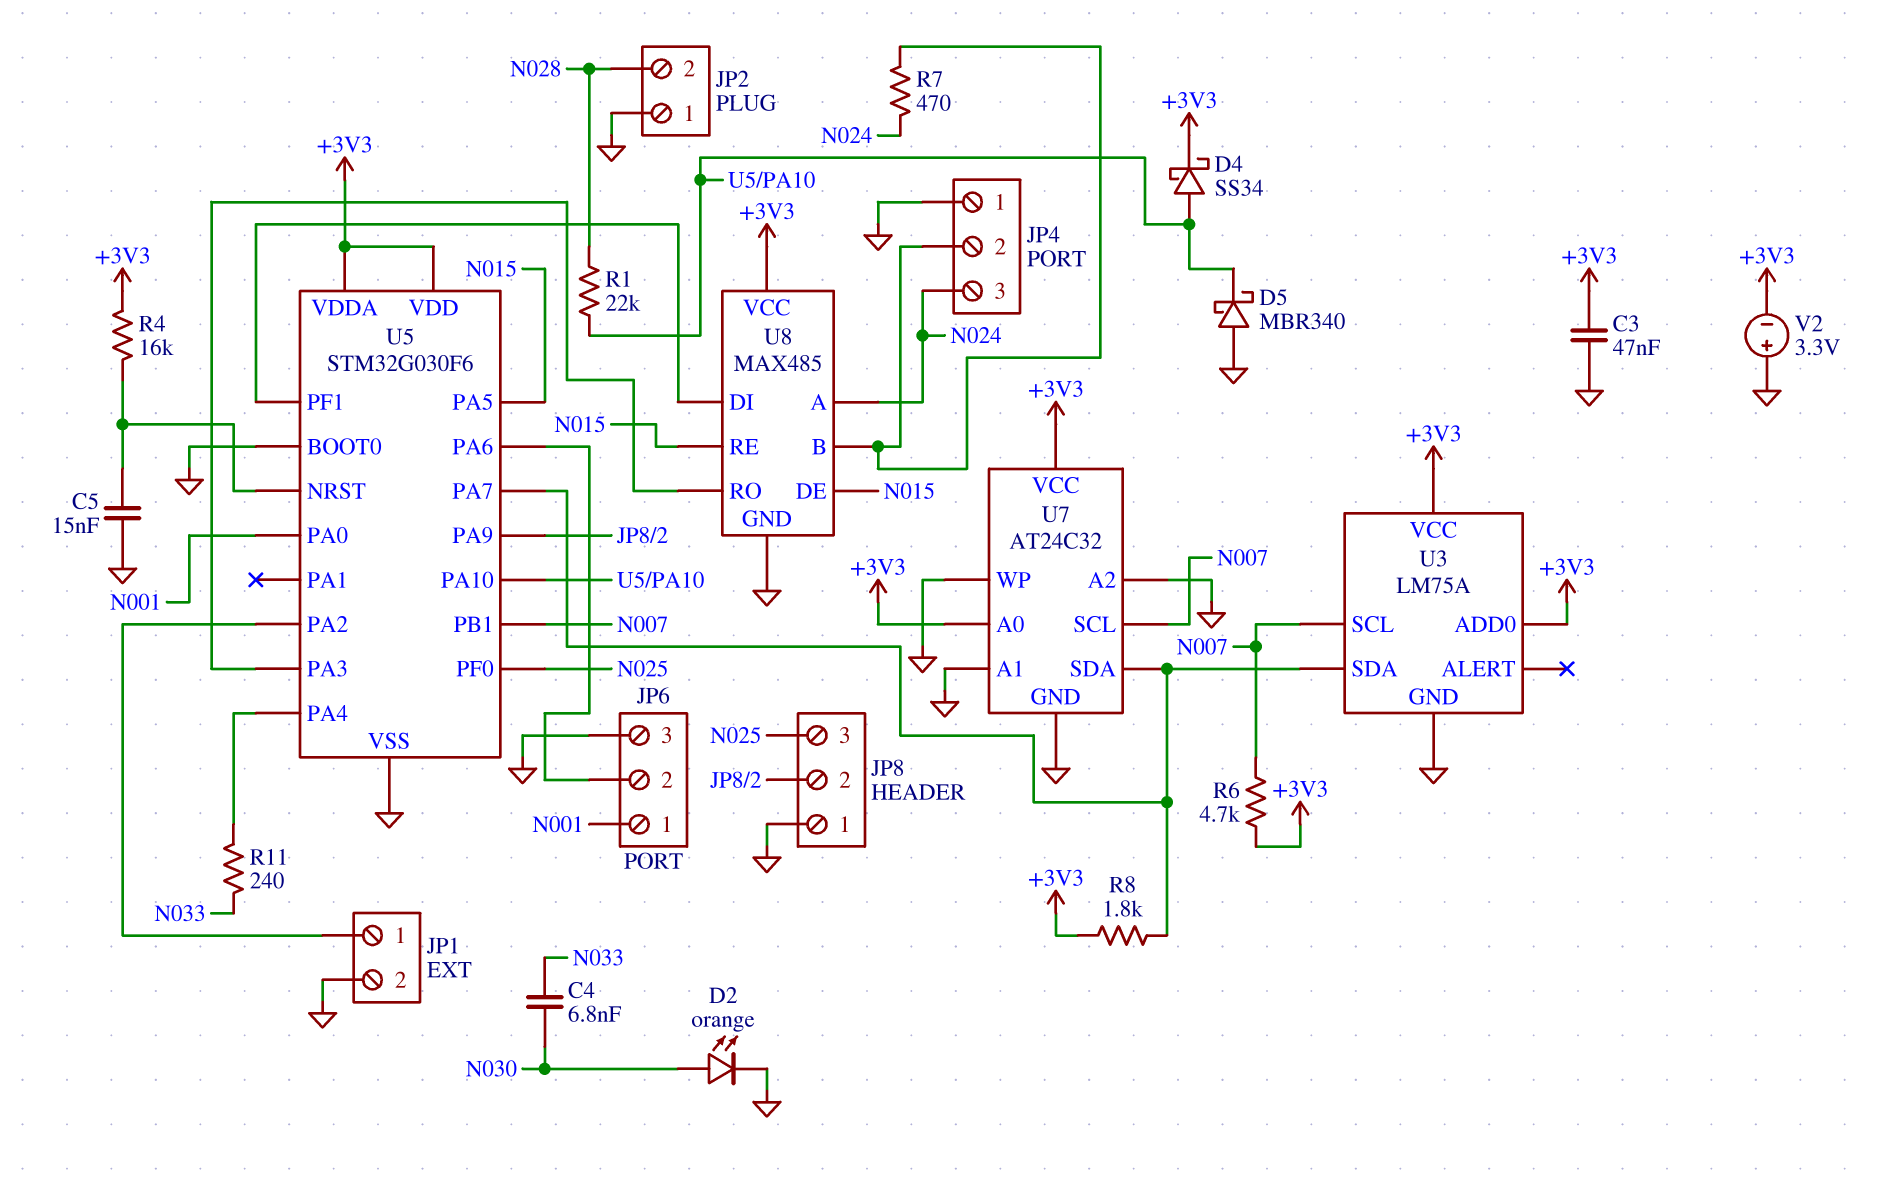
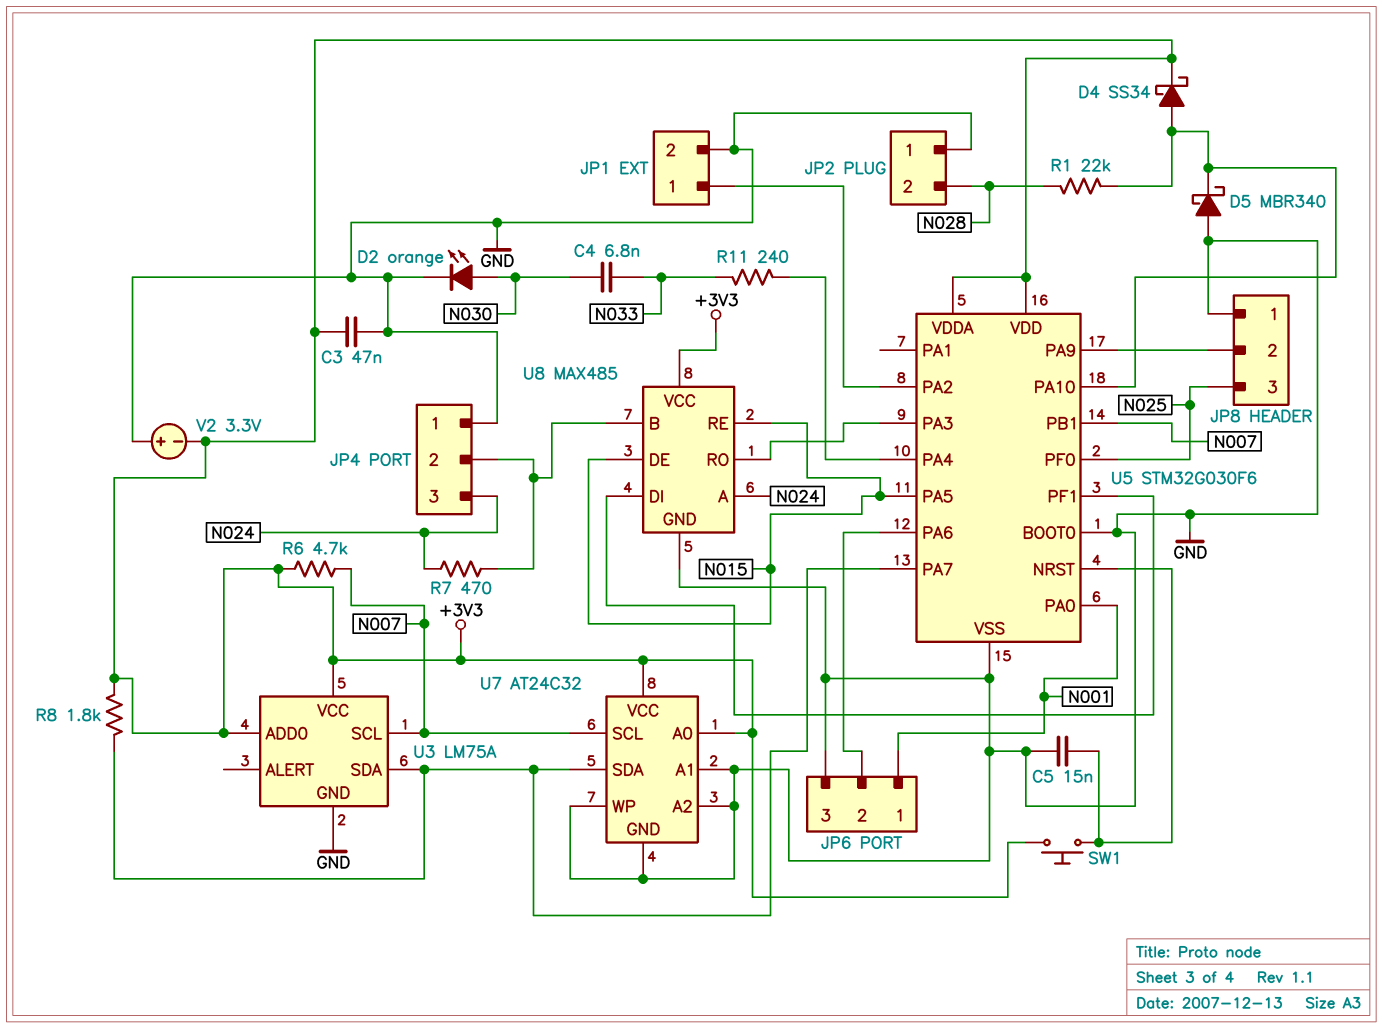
R4: 16k (+3V3, U5/NRST) -> none
SW1: none -> button (+3V3, U5/NRST)

